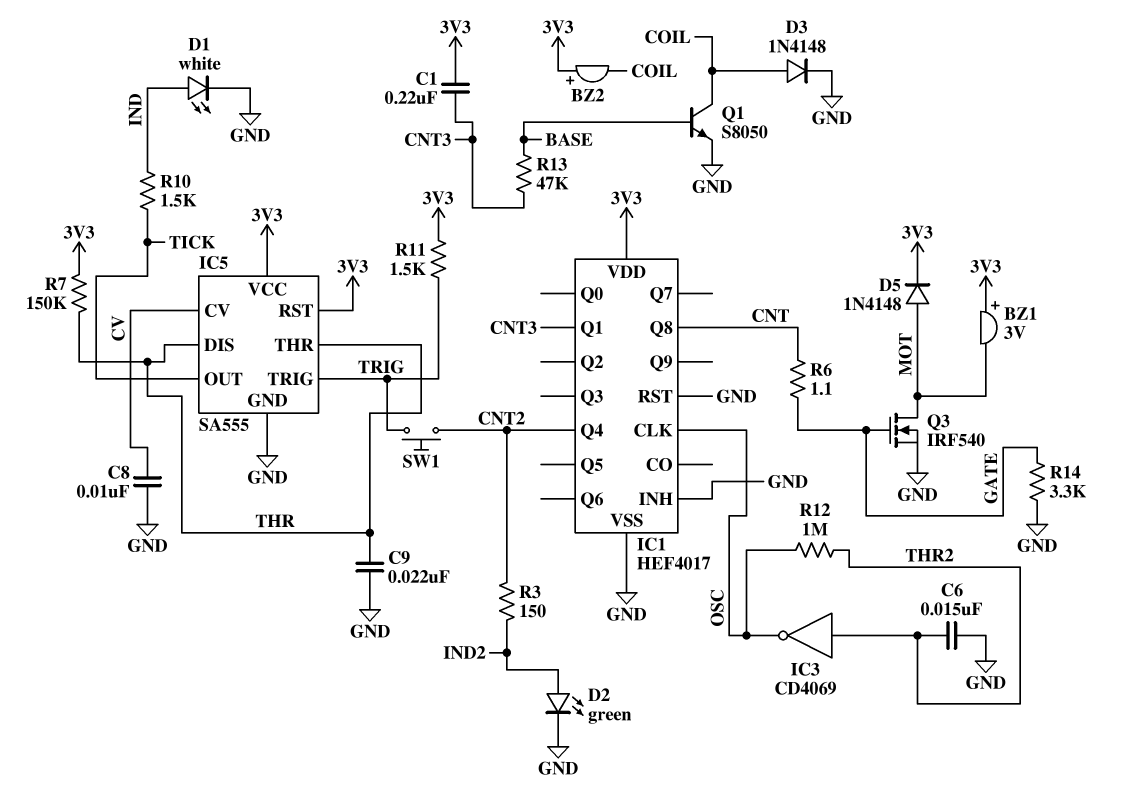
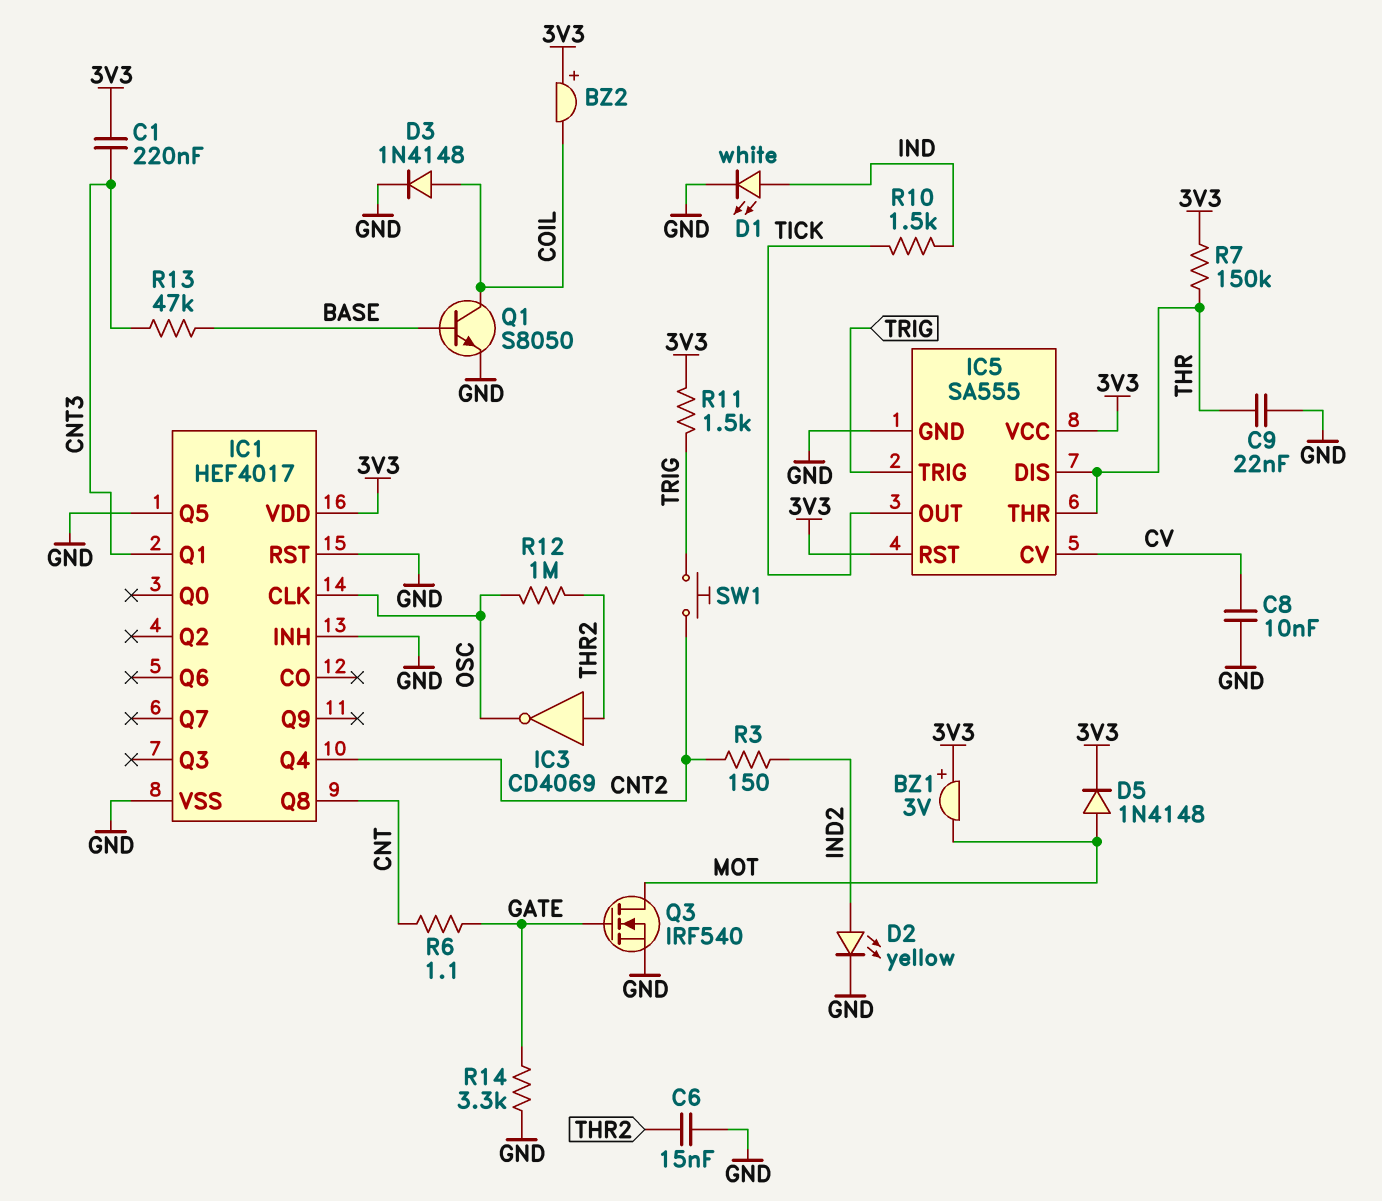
D2: LED green (A IND2, K GND) -> LED yellow (A IND2, K GND)
IC1 pin Q5: none -> GND

